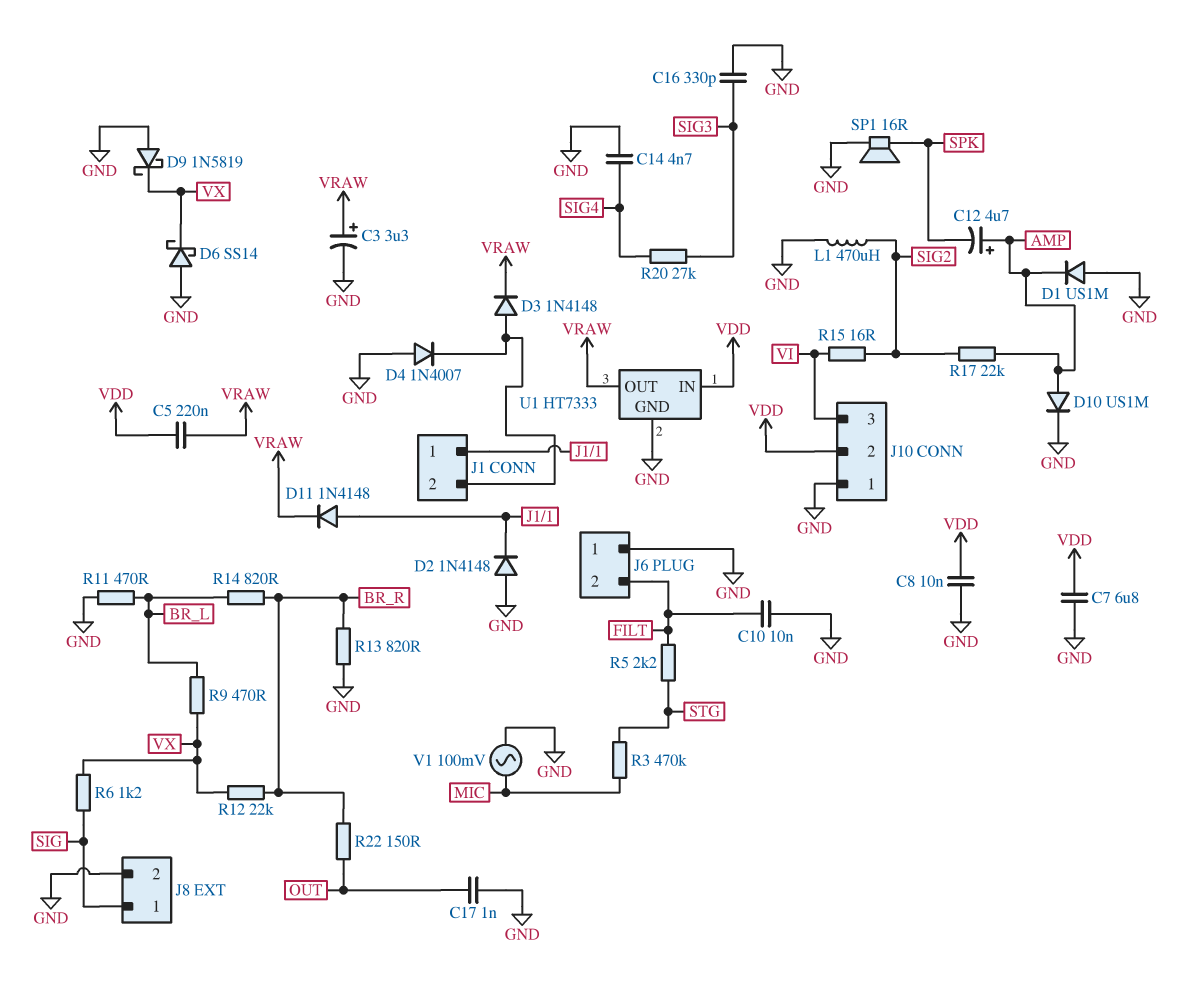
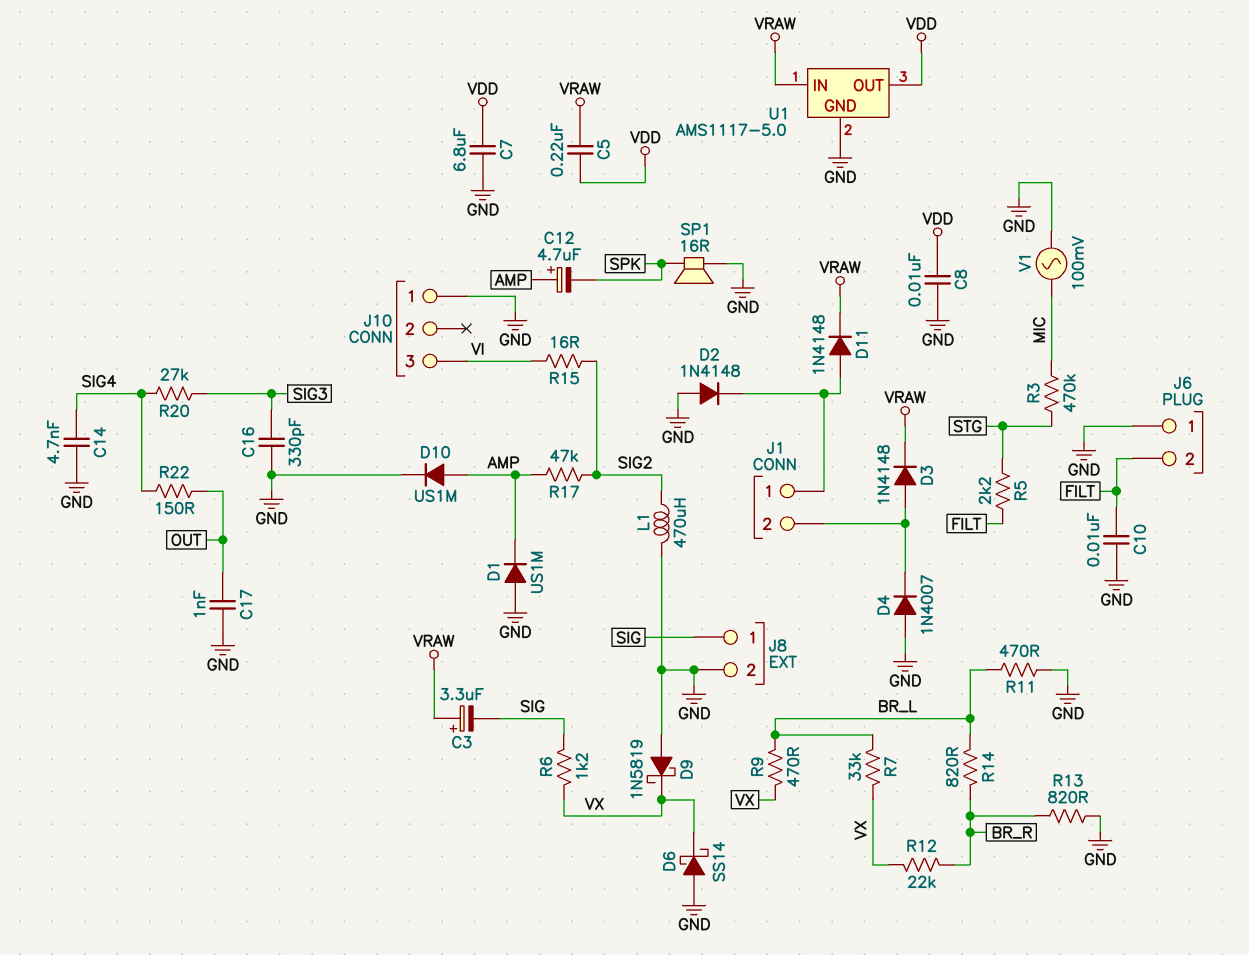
C3: 3.3uF (plus VRAW, minus GND) -> 3.3uF (plus VRAW, minus SIG)
J10 pin 2: VDD -> none
R7: none -> 33k (BR_L, VX)
R17: 22k (AMP, SIG2) -> 47k (AMP, SIG2)
R22: 150 (BR_R, OUT) -> 150 (OUT, SIG4)
U1: HT7333 -> AMS1117-5.0
U1 pin IN: VDD -> VRAW
U1 pin OUT: VRAW -> VDD

